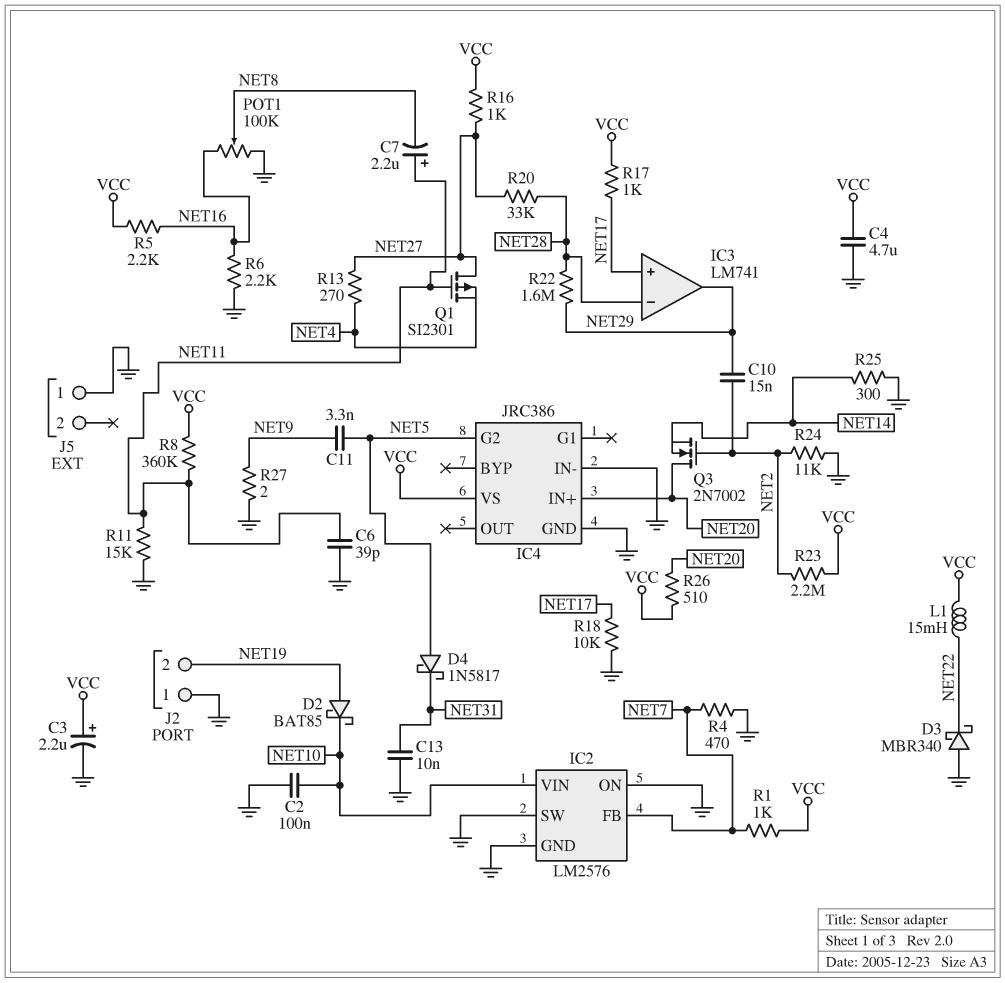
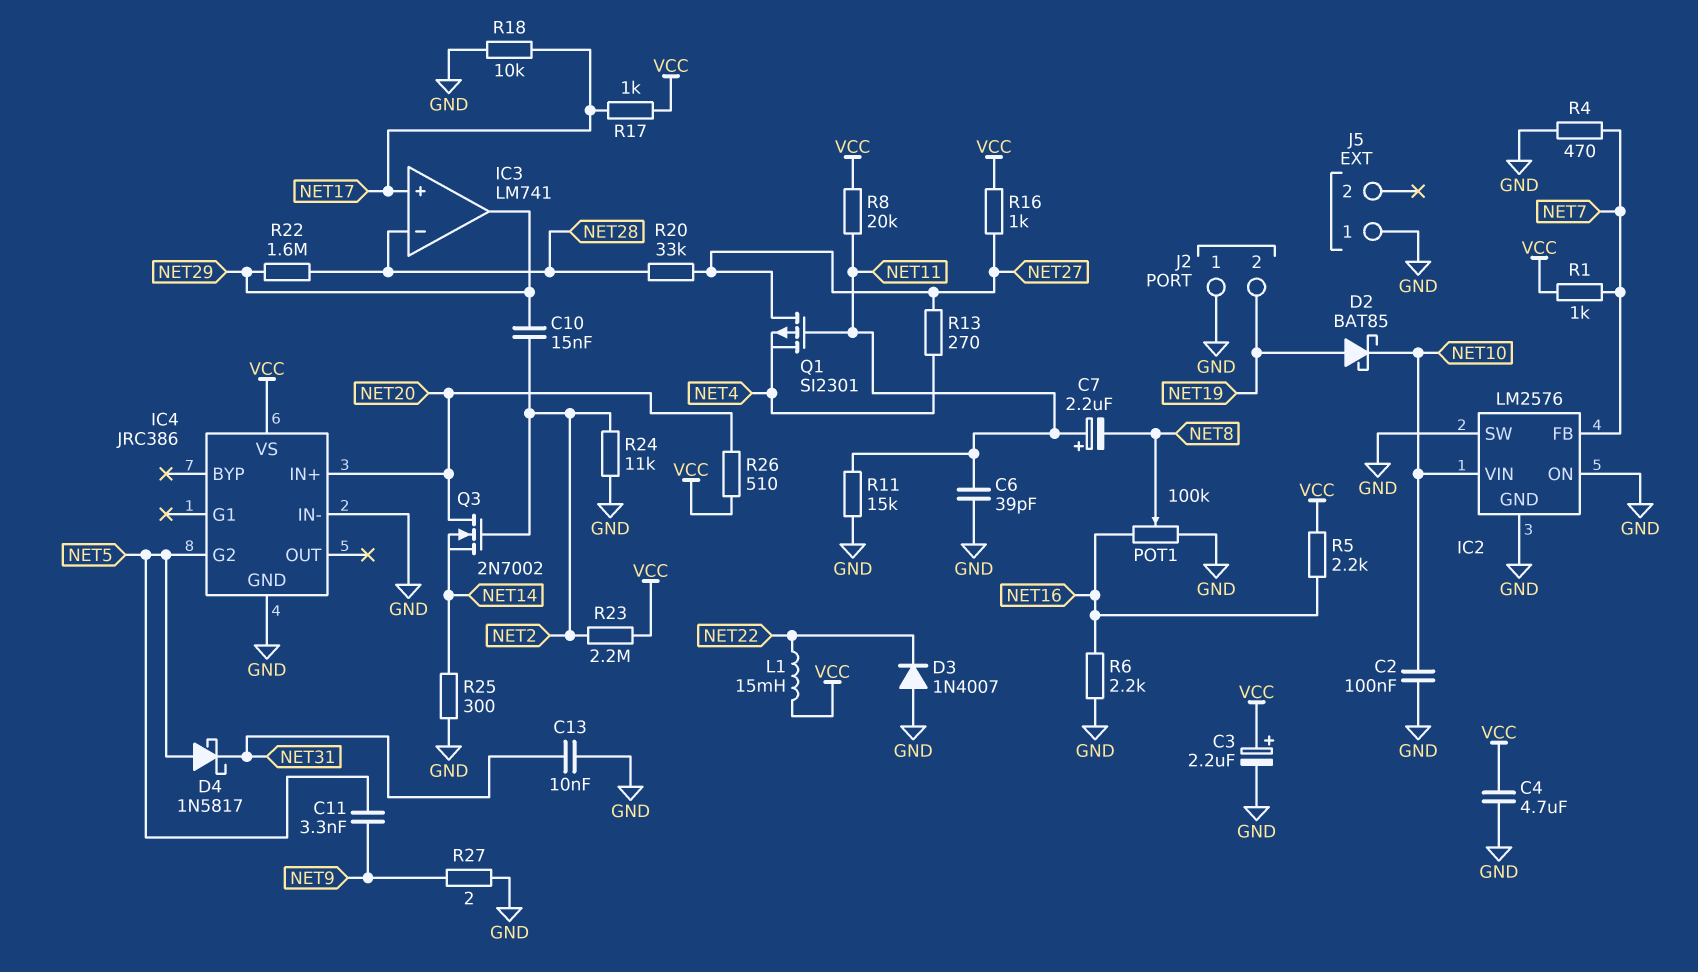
D3: schottky MBR340 (A GND, K NET22) -> diode 1N4007 (A GND, K NET22)
R8: 360k (NET11, VCC) -> 20k (NET11, VCC)

